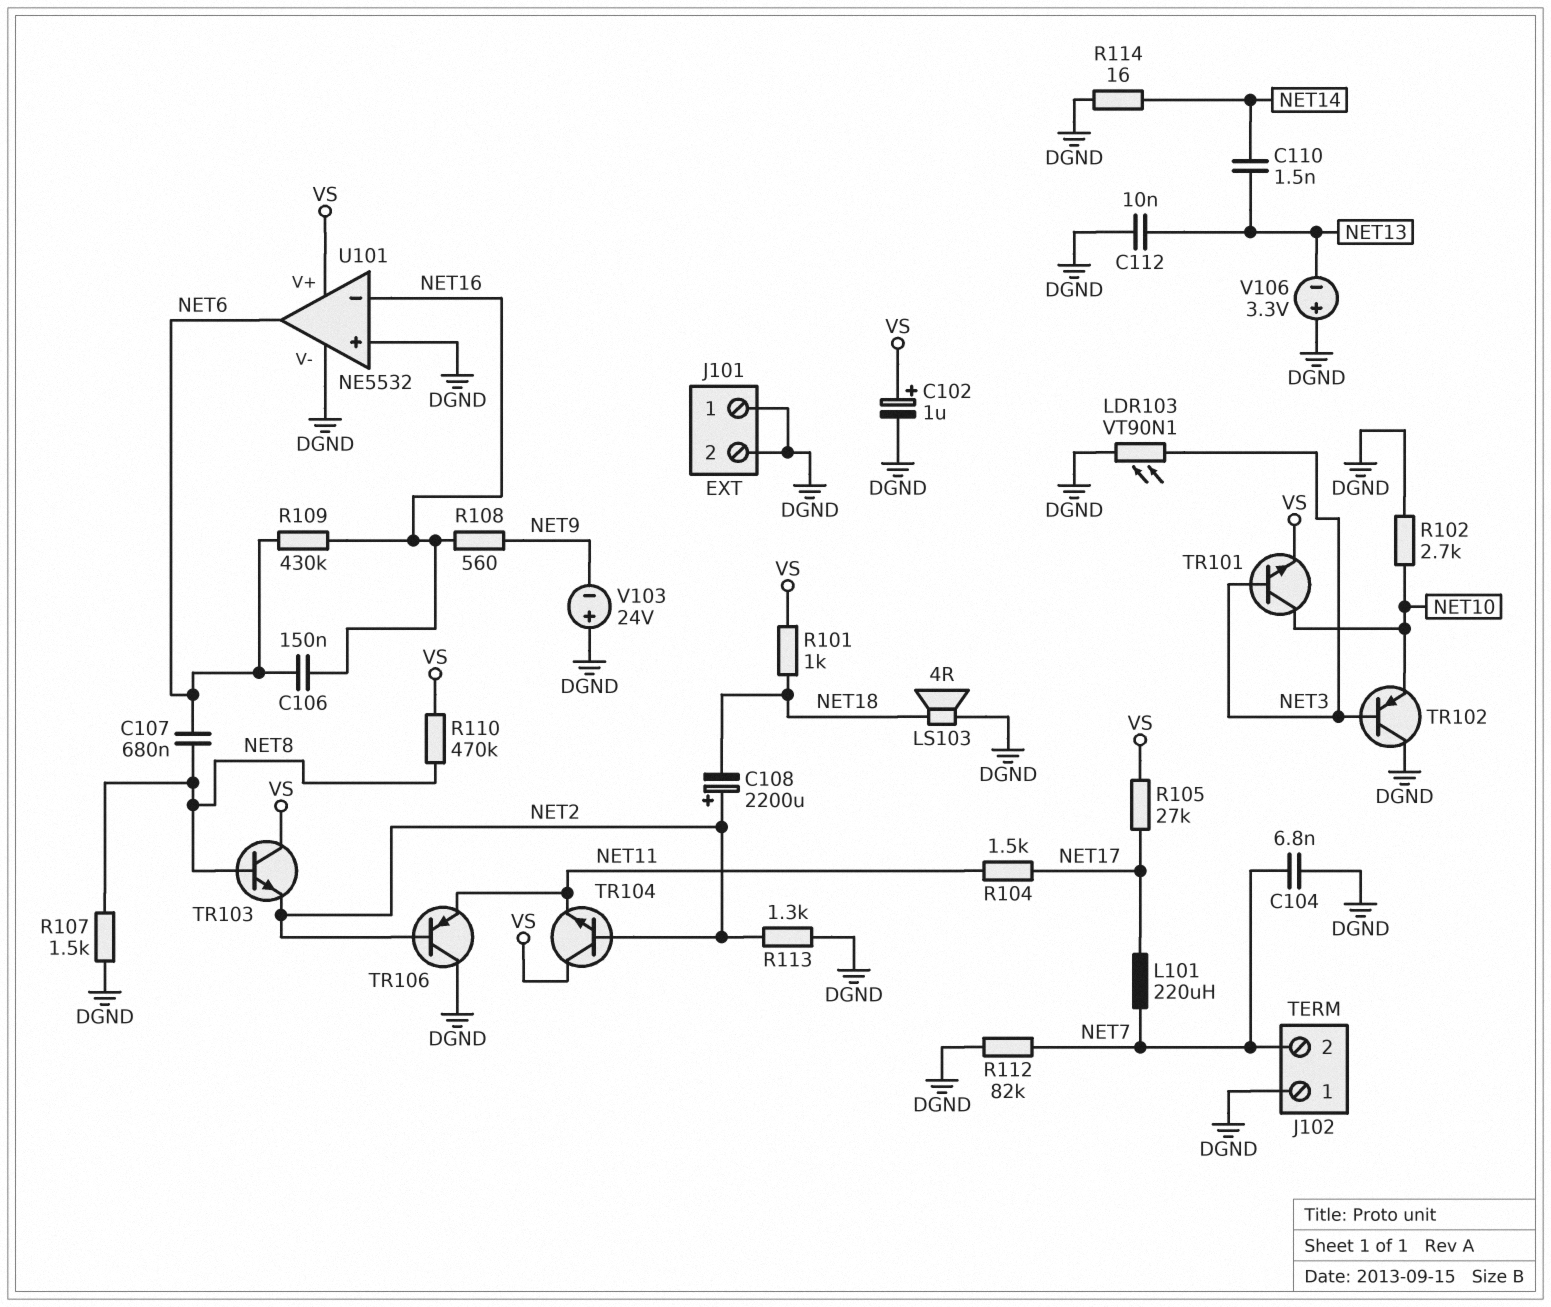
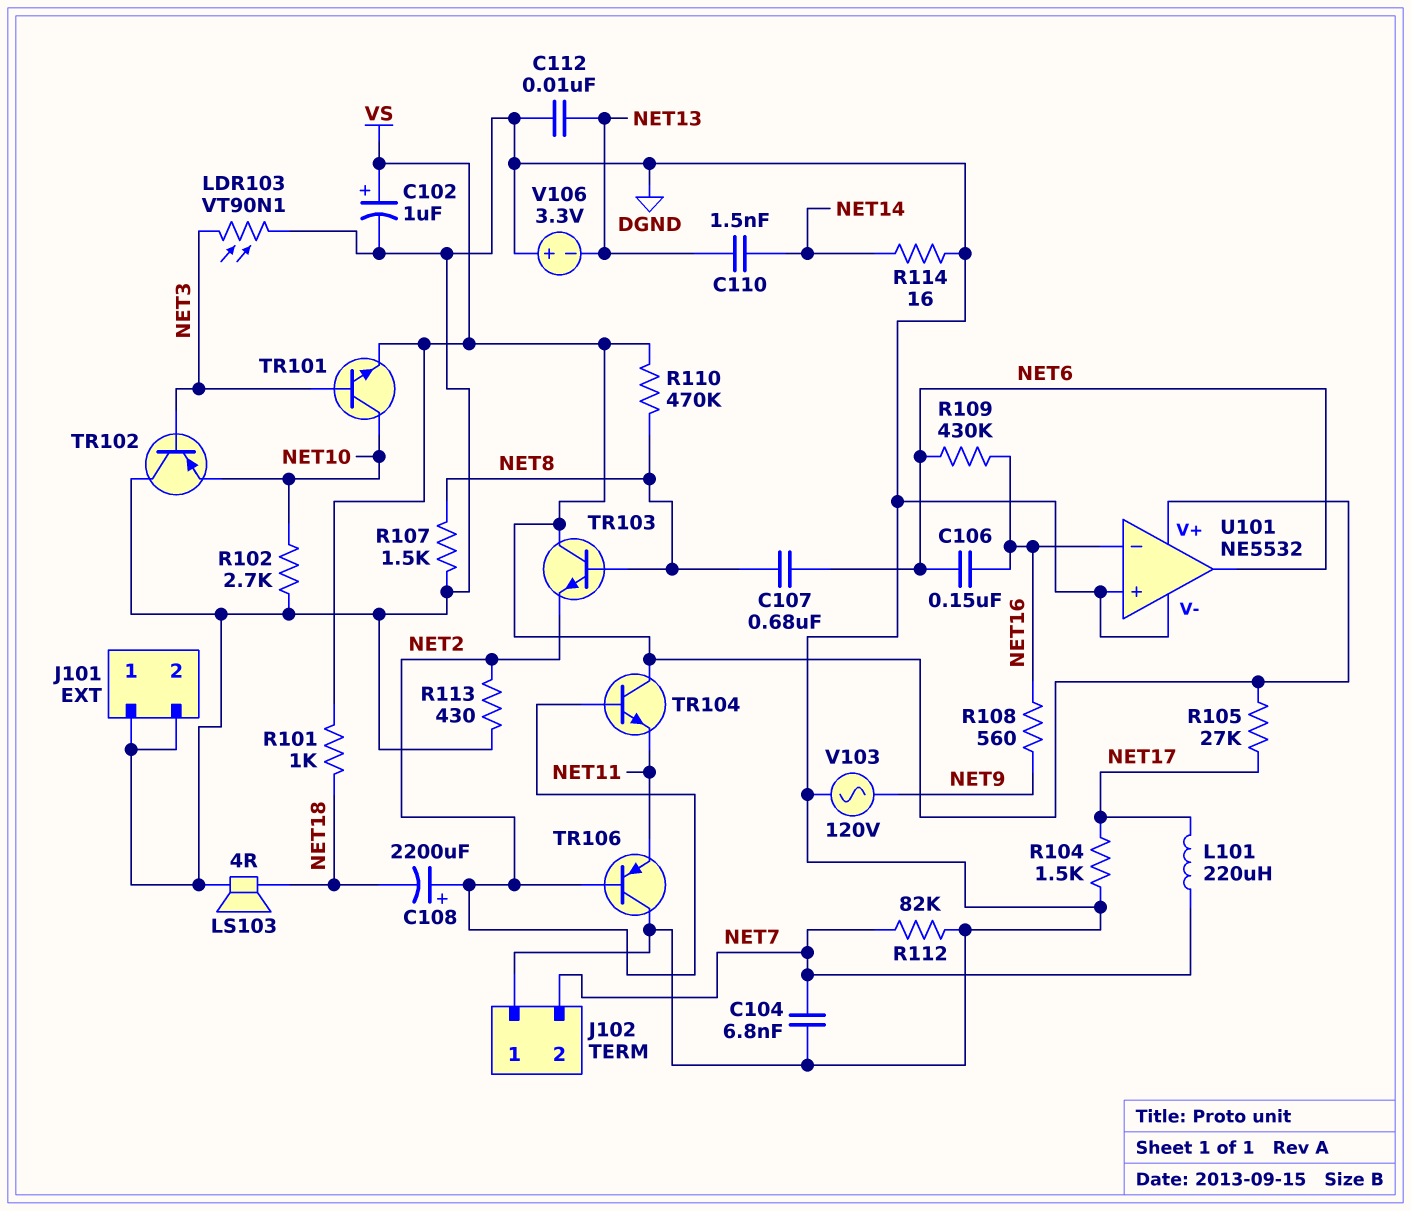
R104: 1.5k (NET11, NET17) -> 1.5k (DGND, NET17)
R113: 1.3k (DGND, NET2) -> 430 (DGND, NET2)
V103: 24V (plus DGND, minus NET9) -> AC 120V (DGND, NET9)

